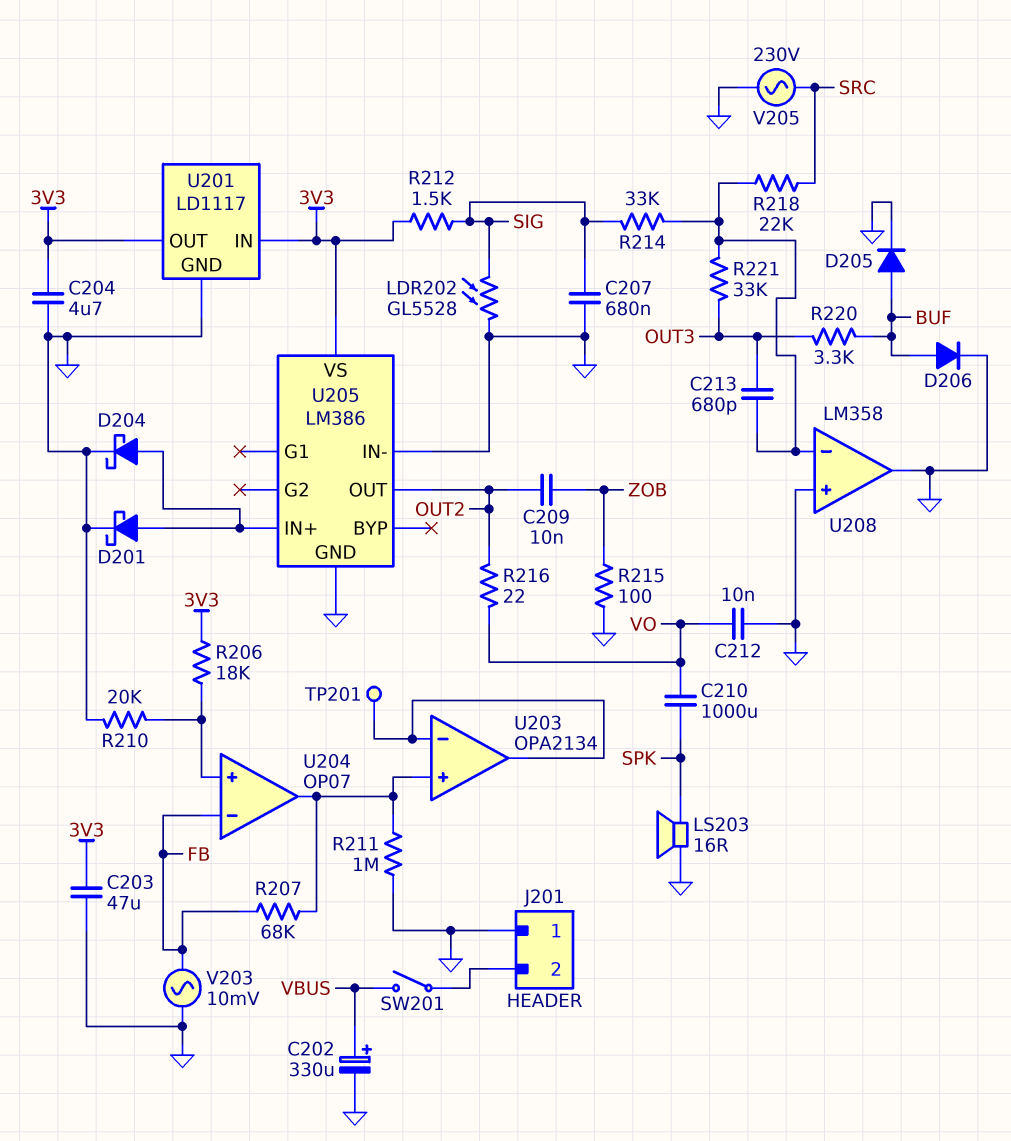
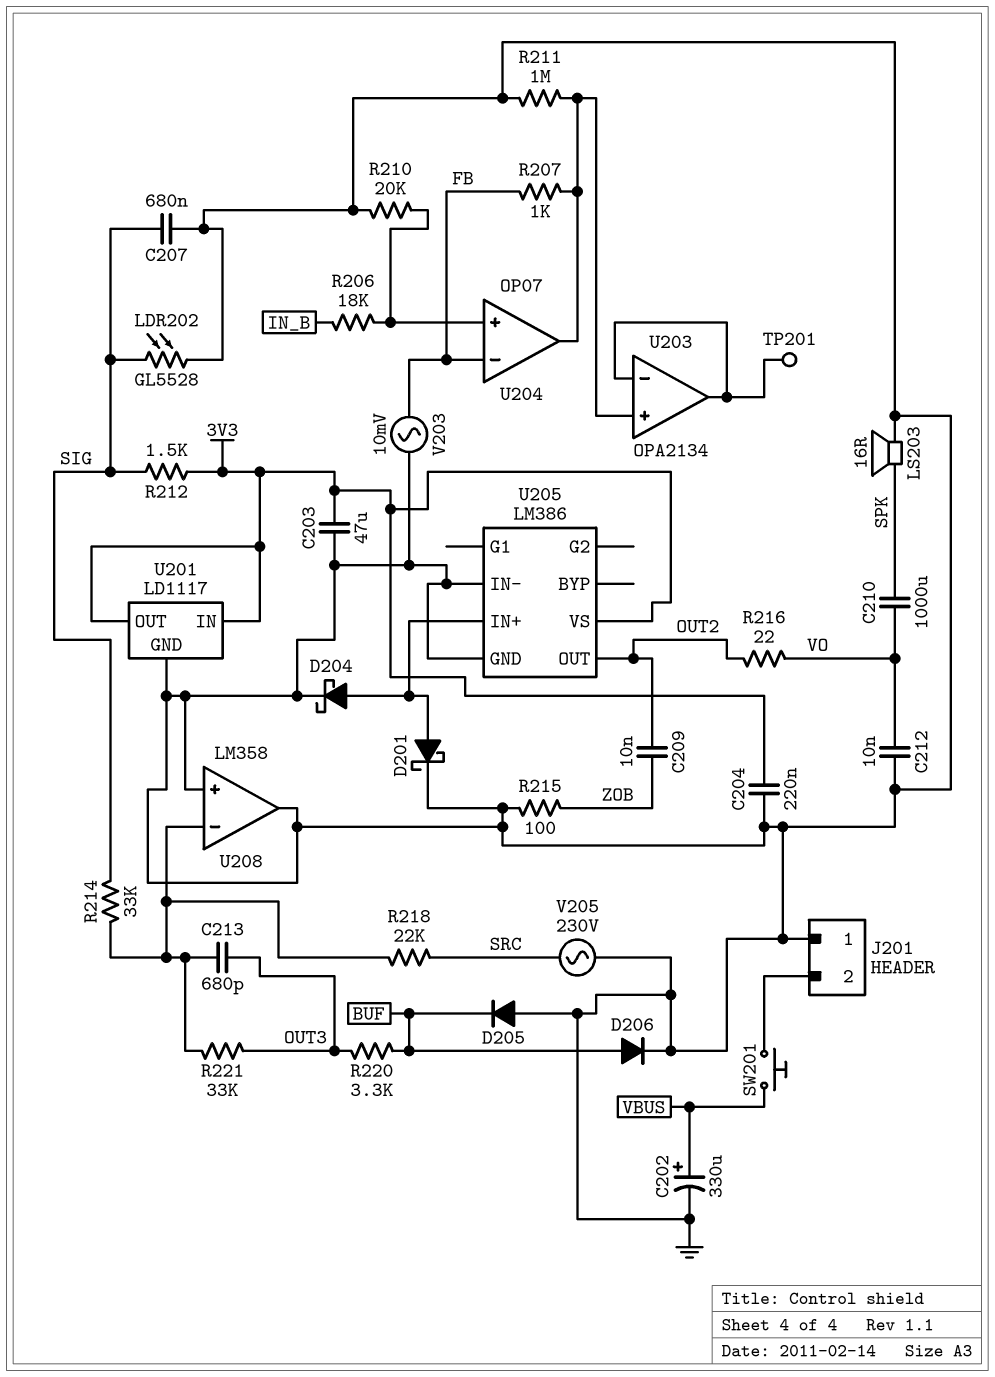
C204: 4.7uF (3V3, GND) -> 220nF (3V3, GND)
D205: diode (A BUF, K GND) -> diode (A GND, K BUF)
R206: 18k (3V3, U204/in+) -> 18k (IN_B, U204/in+)
R207: 68k (FB, U203/in+) -> 1k (FB, U203/in+)
SW201: switch (J201/2, VBUS) -> button (J201/2, VBUS)

